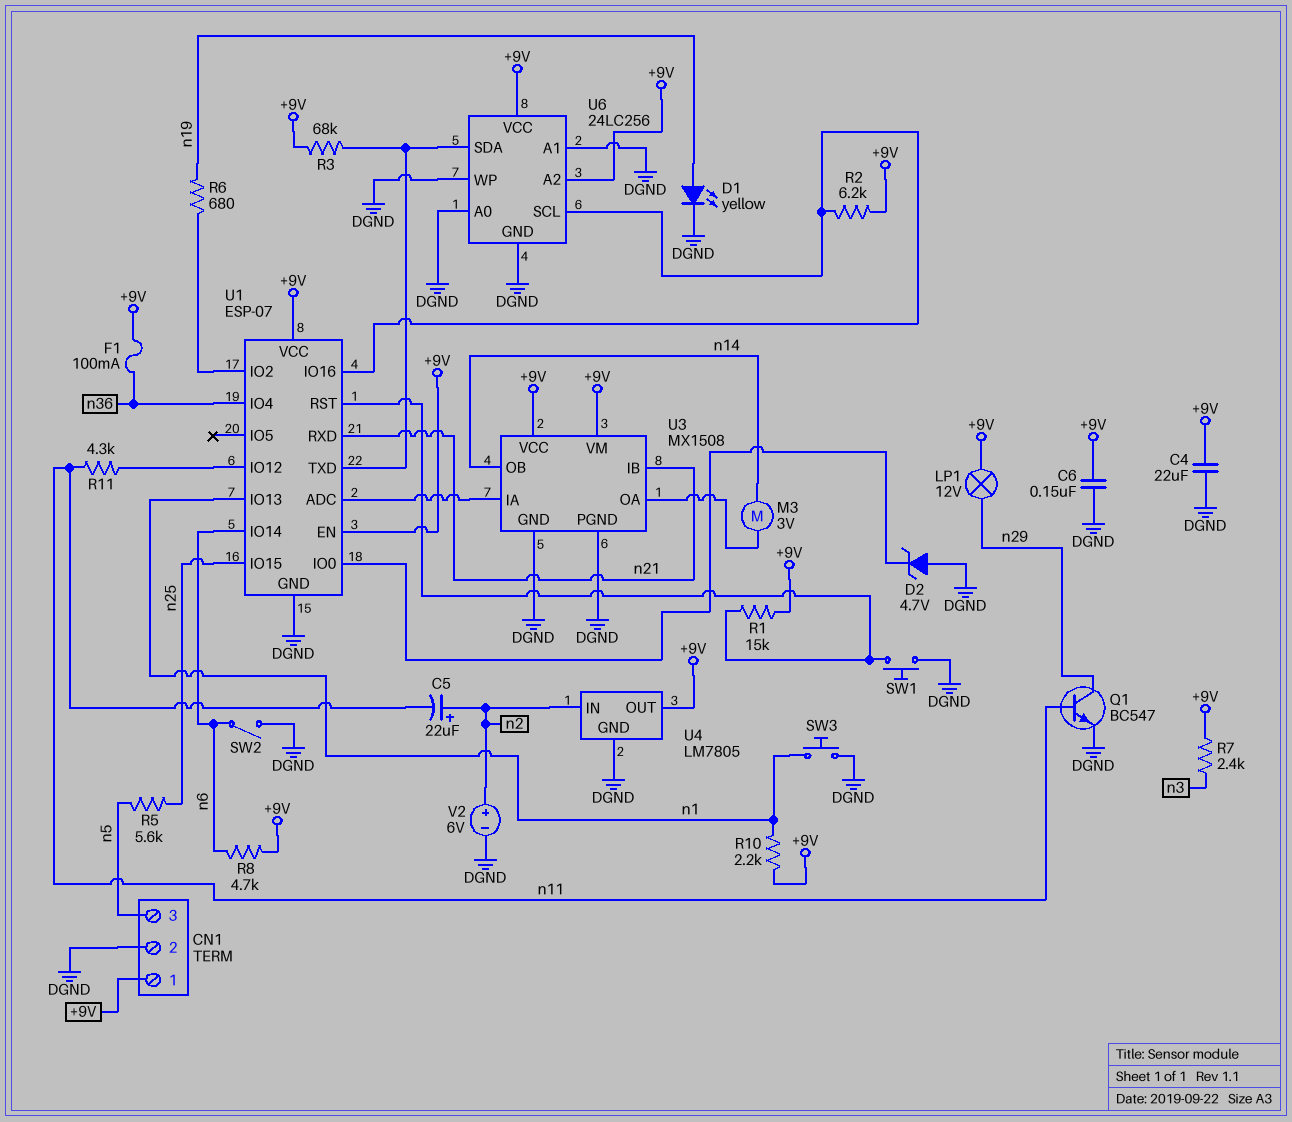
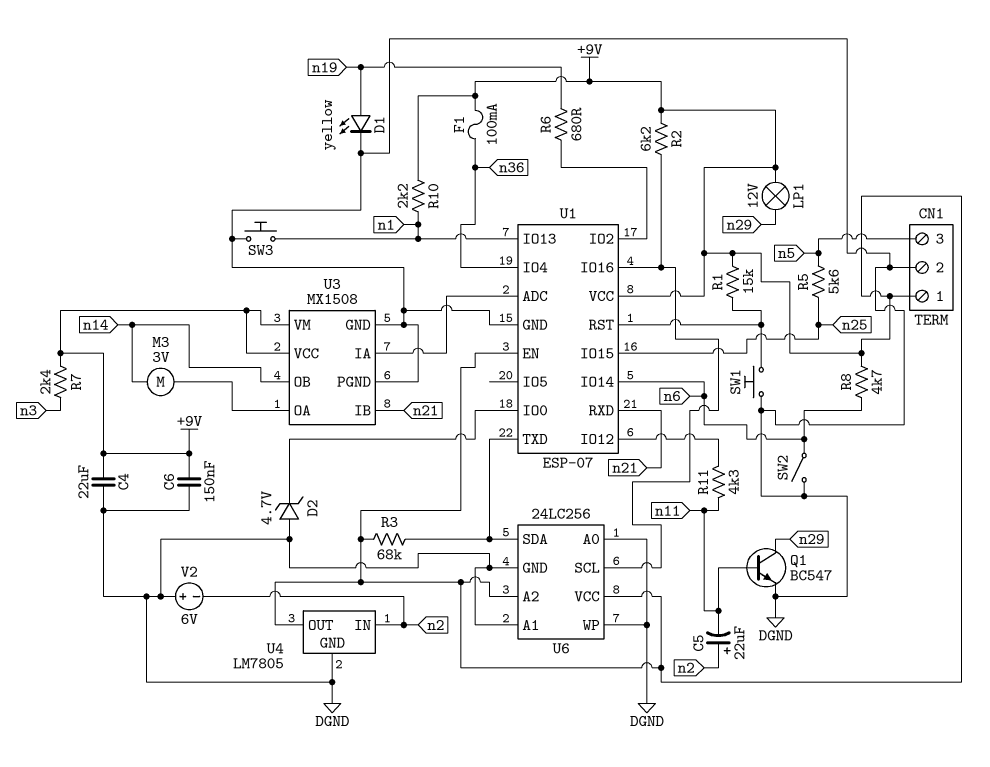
V2: 6V (plus n2, minus DGND) -> 6V (plus DGND, minus n2)

